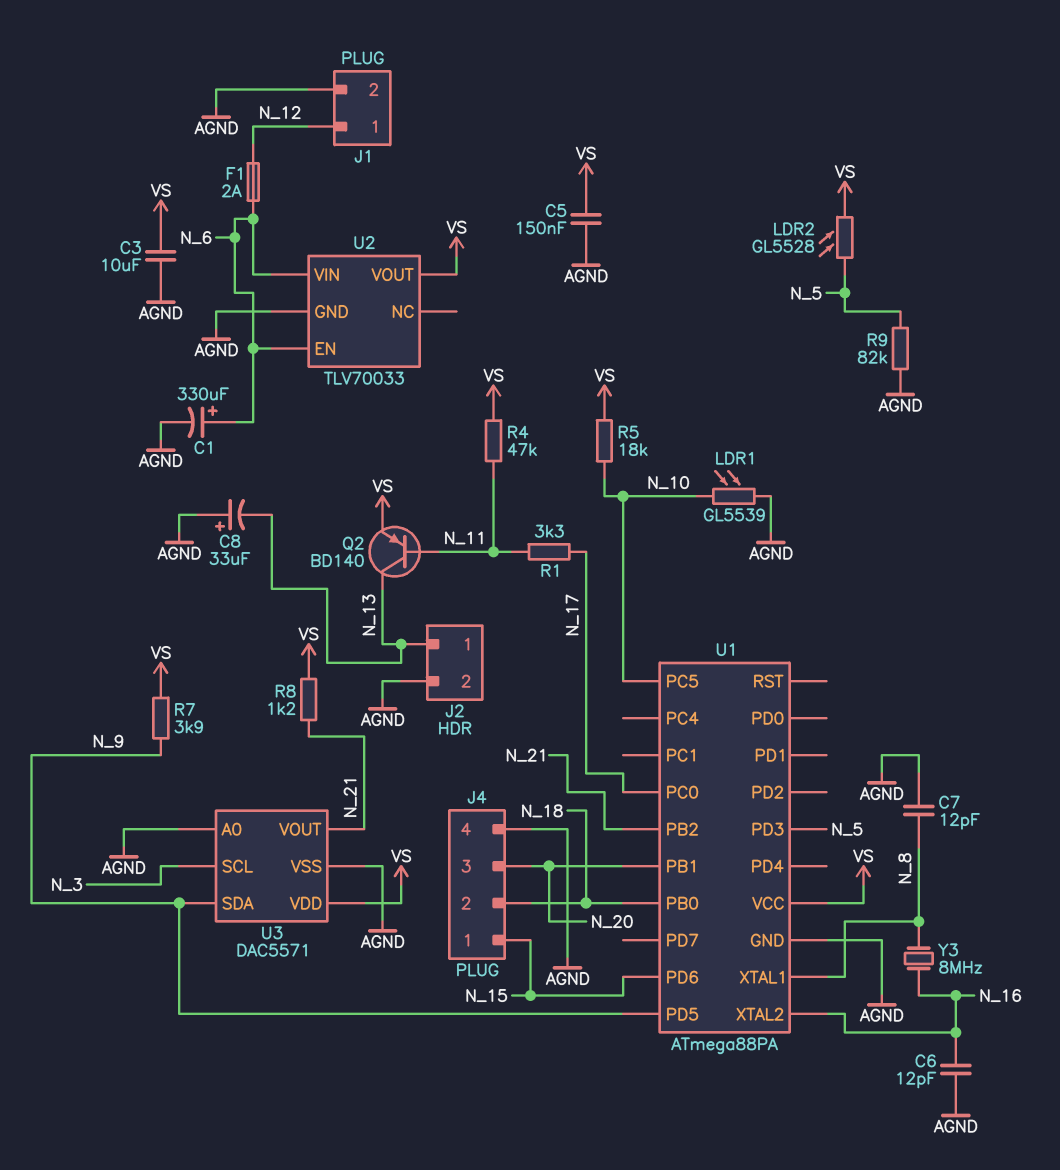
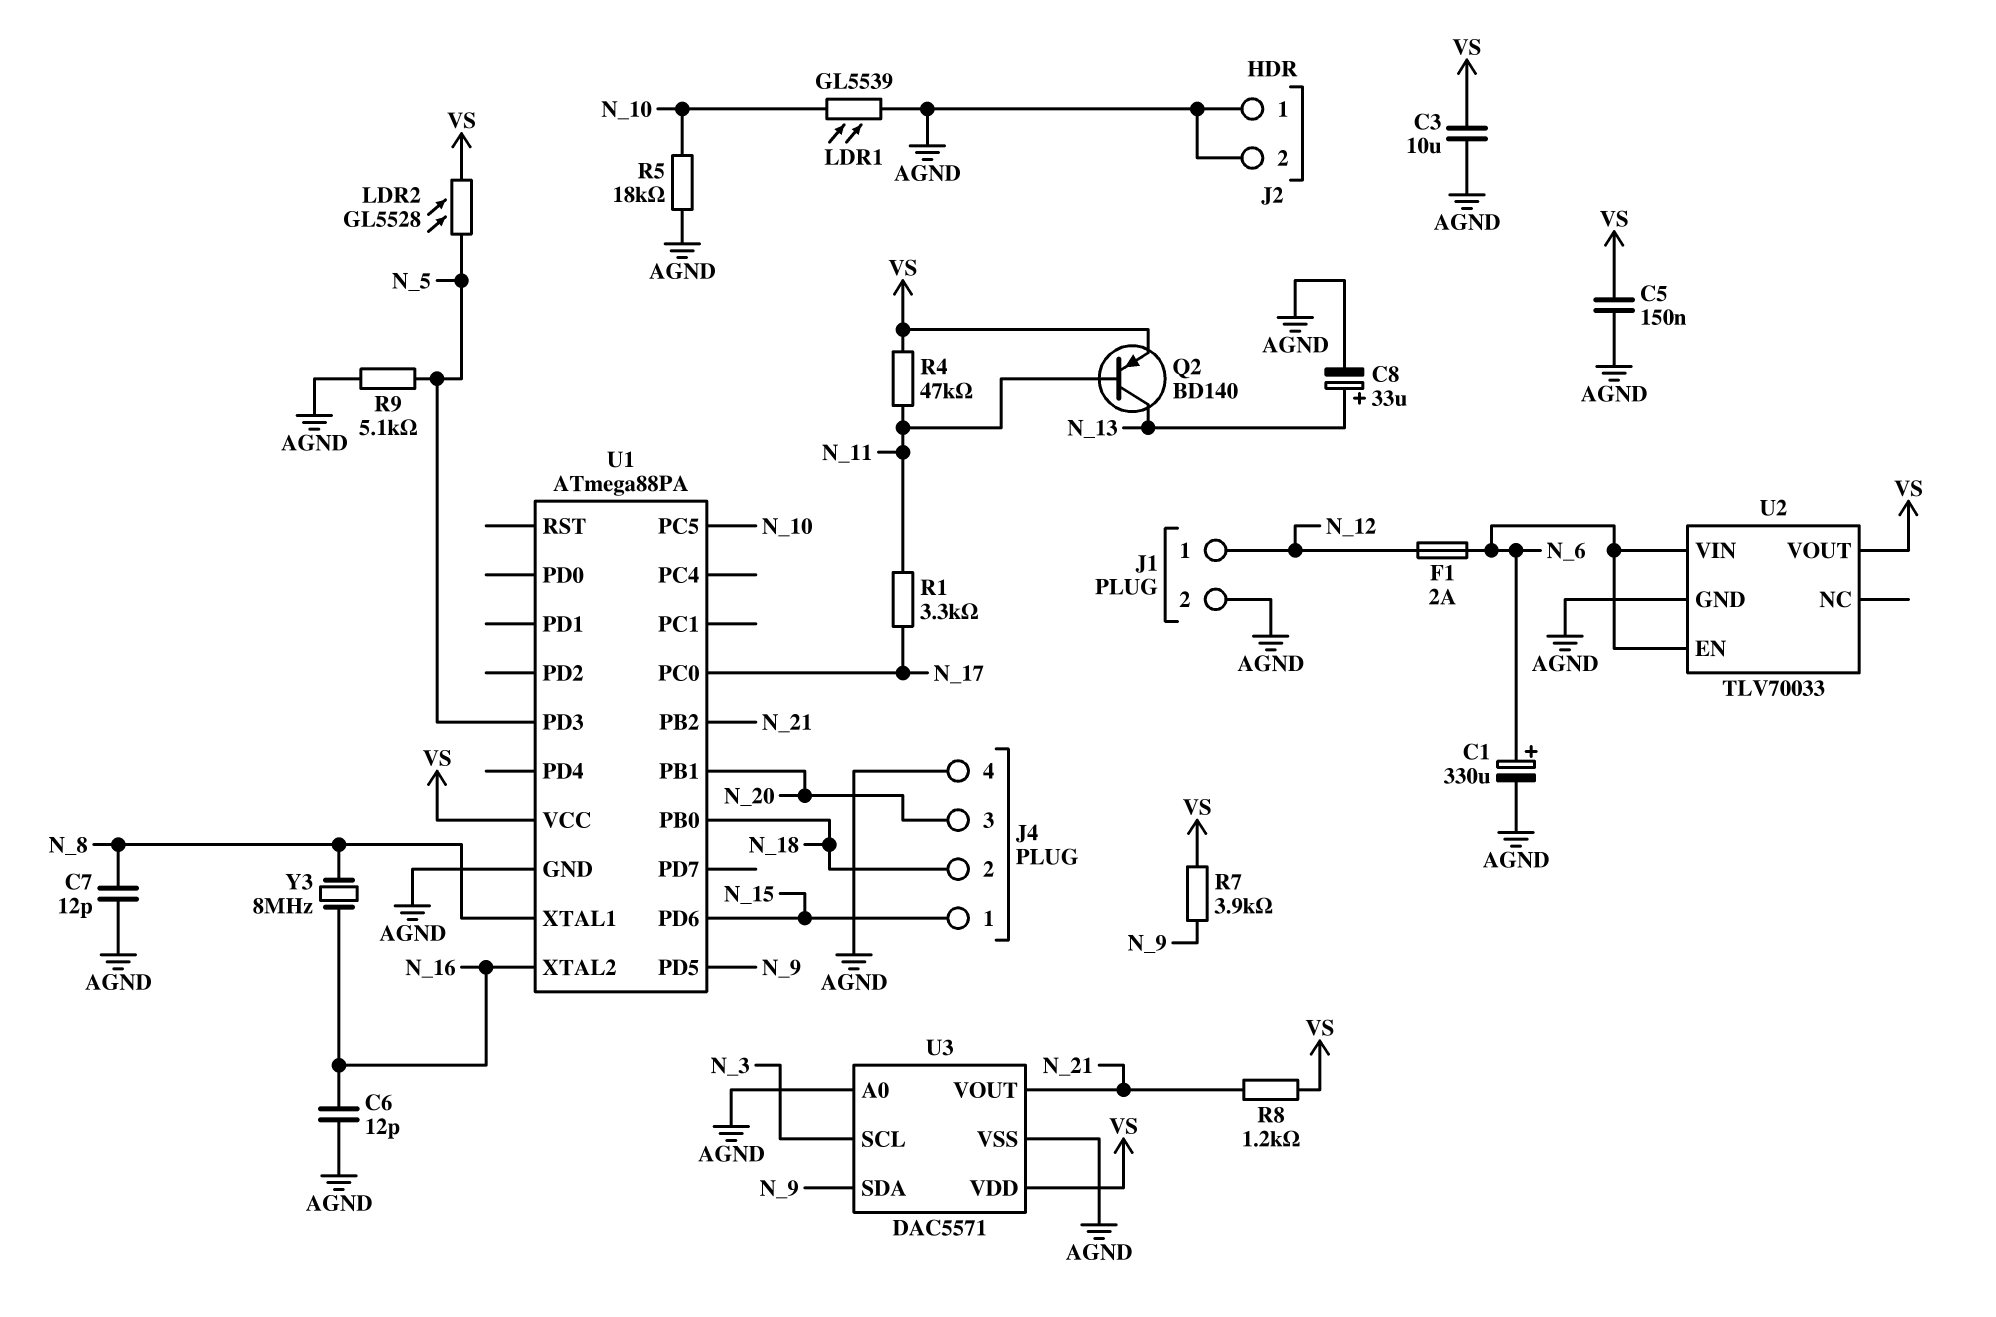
C8: 33uF (plus AGND, minus N_13) -> 33uF (plus N_13, minus AGND)
J2 pin 1: N_13 -> AGND
R5: 18k (N_10, VS) -> 18k (AGND, N_10)
R9: 82k (AGND, N_5) -> 5.1k (AGND, N_5)

